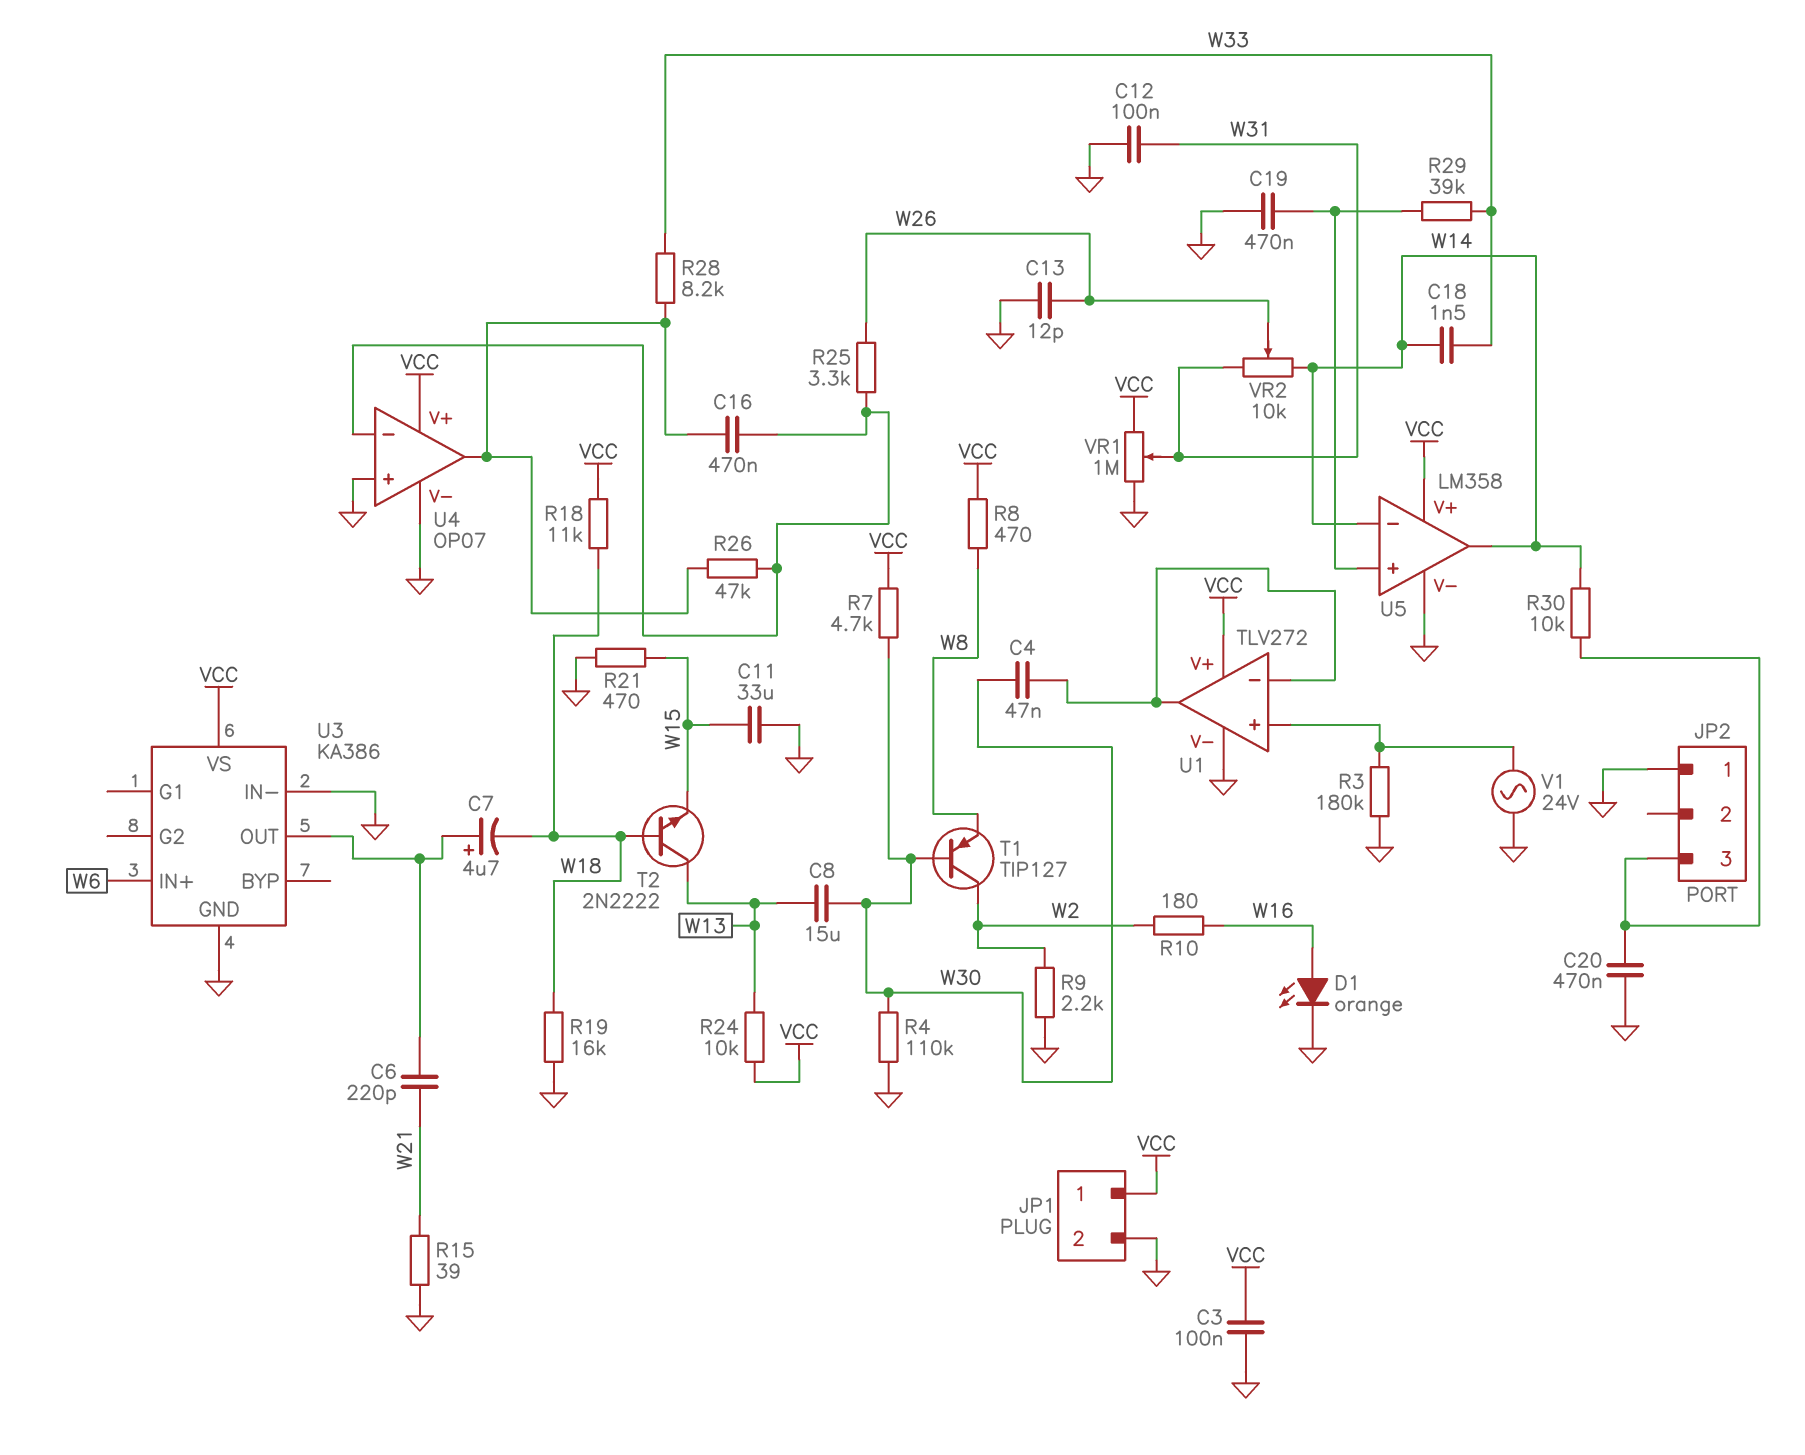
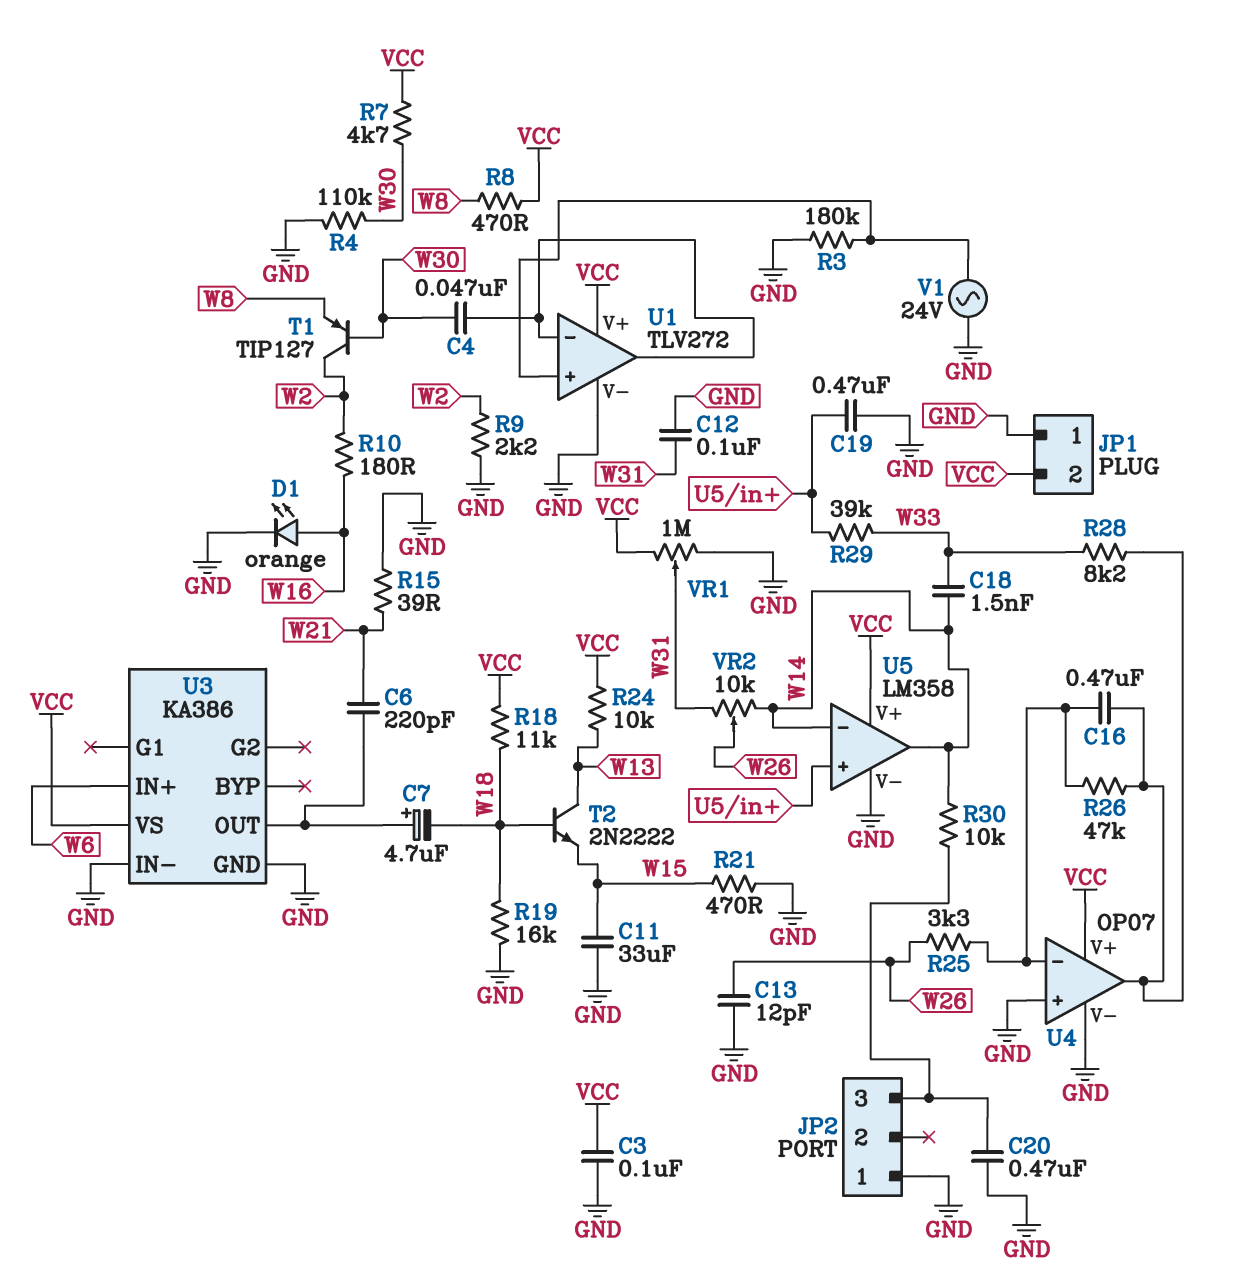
C8: 15uF (W13, W30) -> none
JP1 pin 1: VCC -> GND
JP1 pin 2: GND -> VCC

